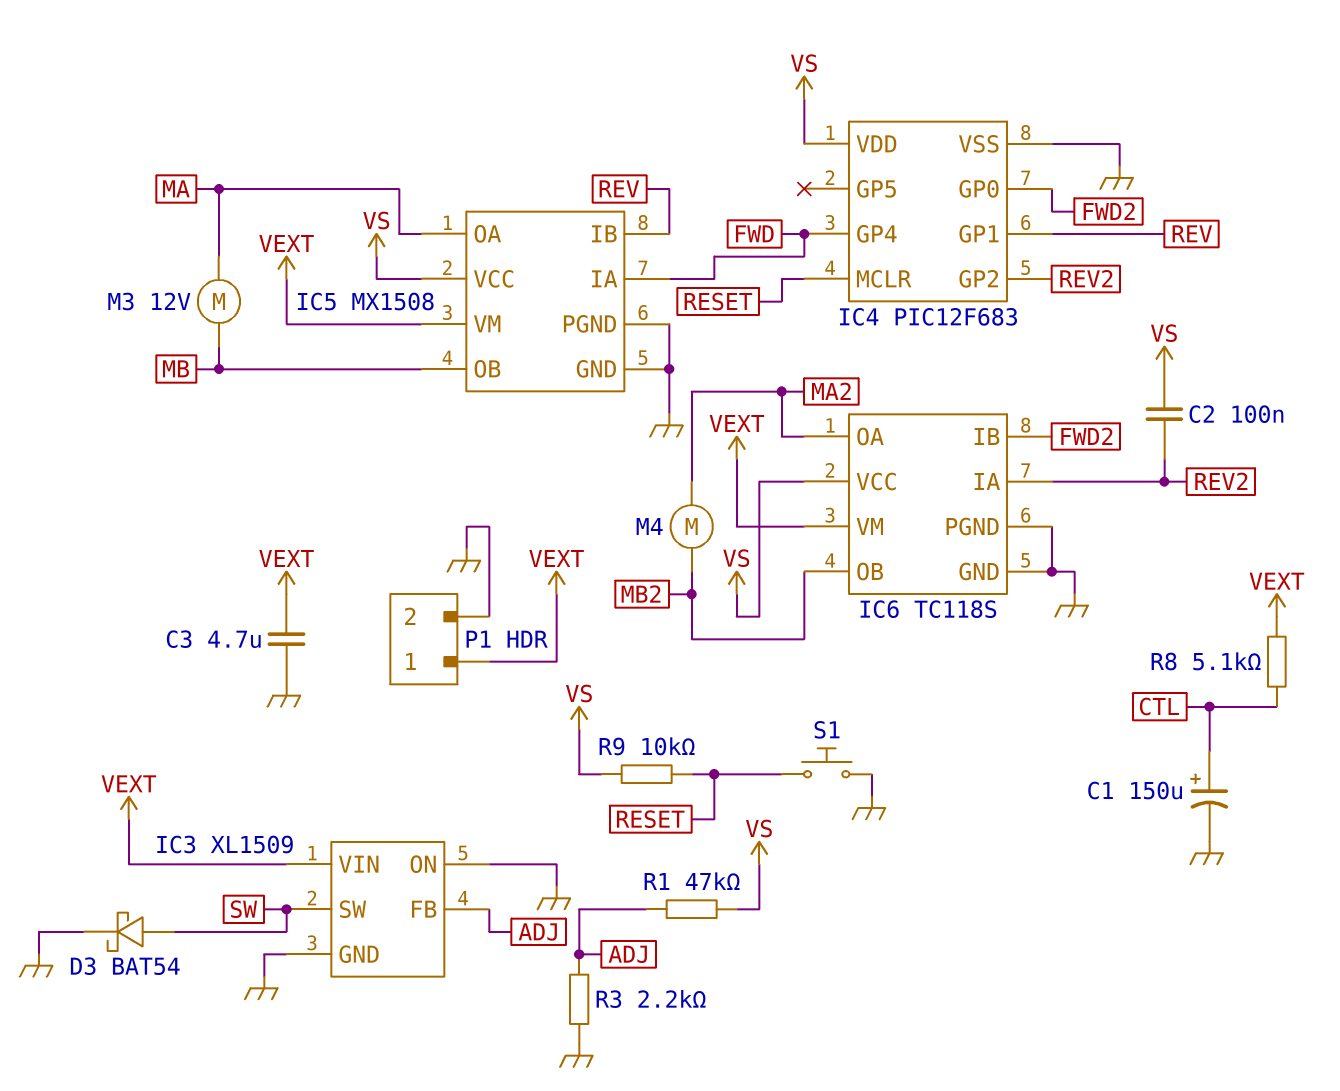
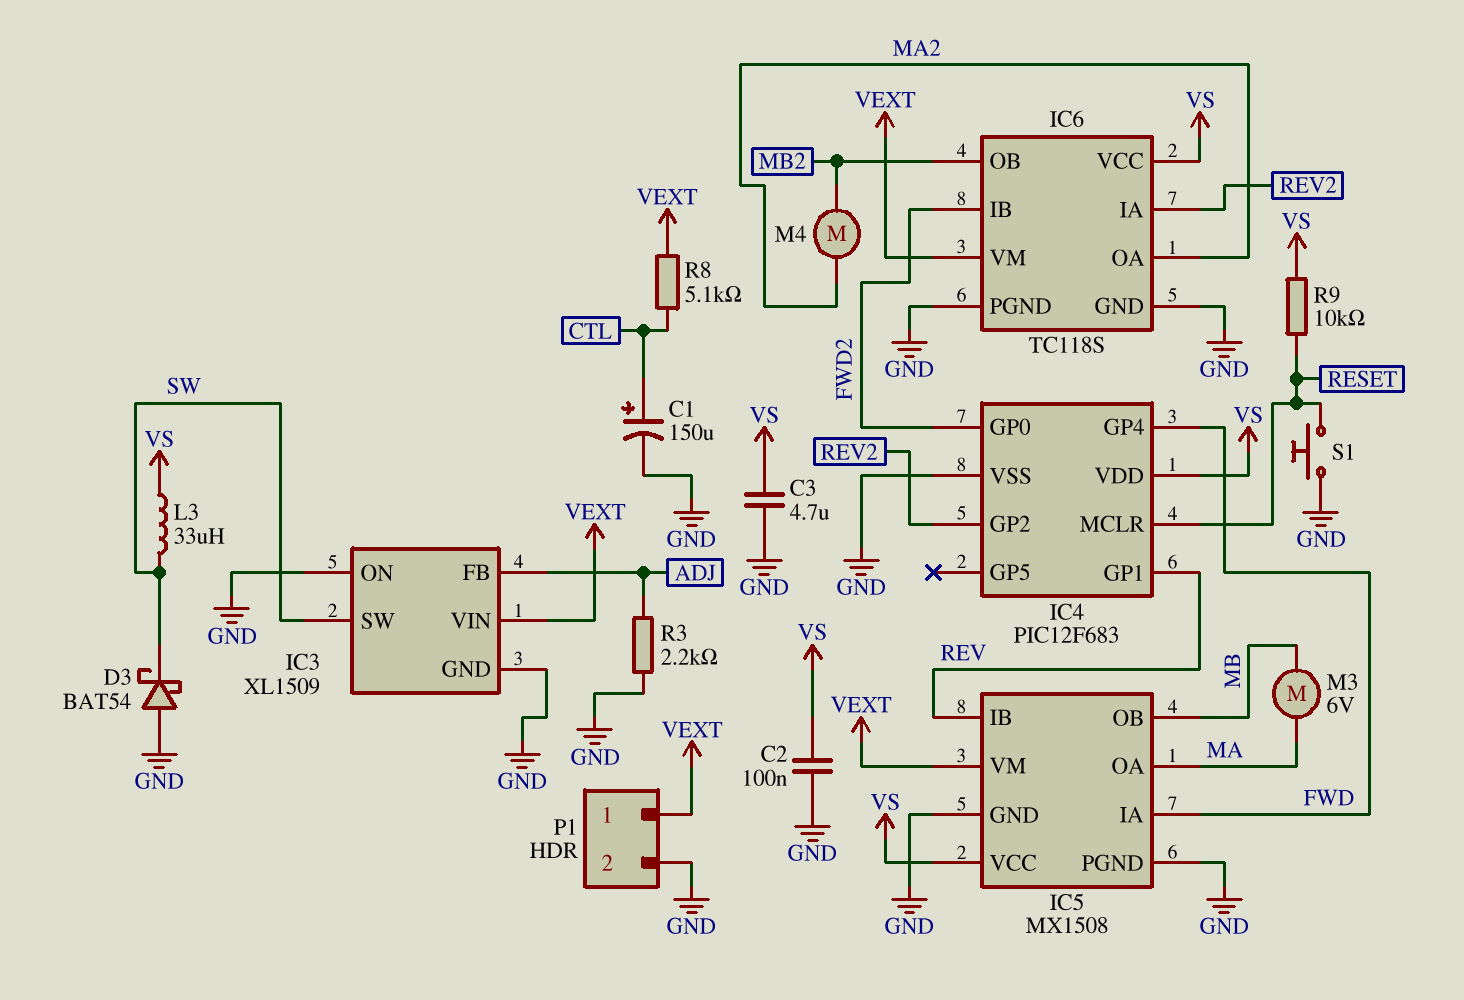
C2: 100nF (REV2, VS) -> 100nF (GND, VS)
C3: 4.7uF (GND, VEXT) -> 4.7uF (GND, VS)
D3: schottky BAT54 (A SW, K GND) -> schottky BAT54 (A GND, K SW)
L3: none -> 33uH (SW, VS)
M3: motor 12V (MA, MB) -> motor 6V (MA, MB)
R1: 47k (ADJ, VS) -> none

